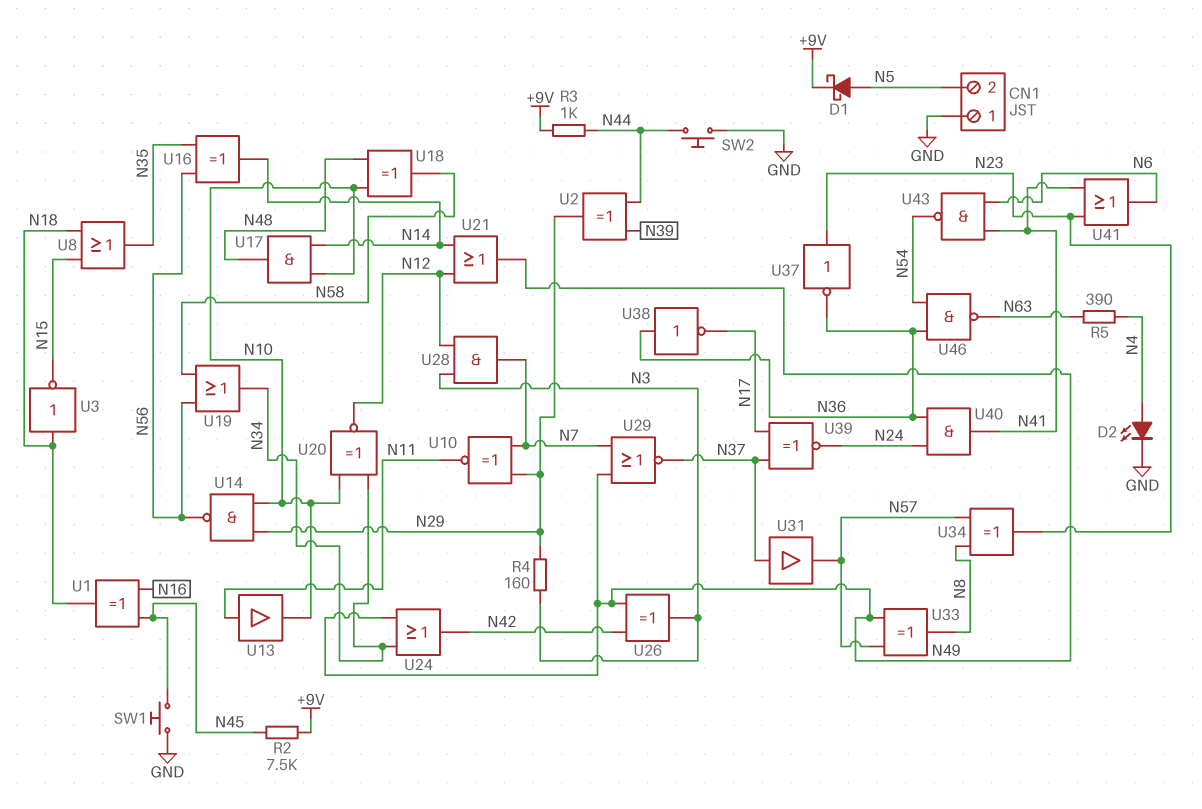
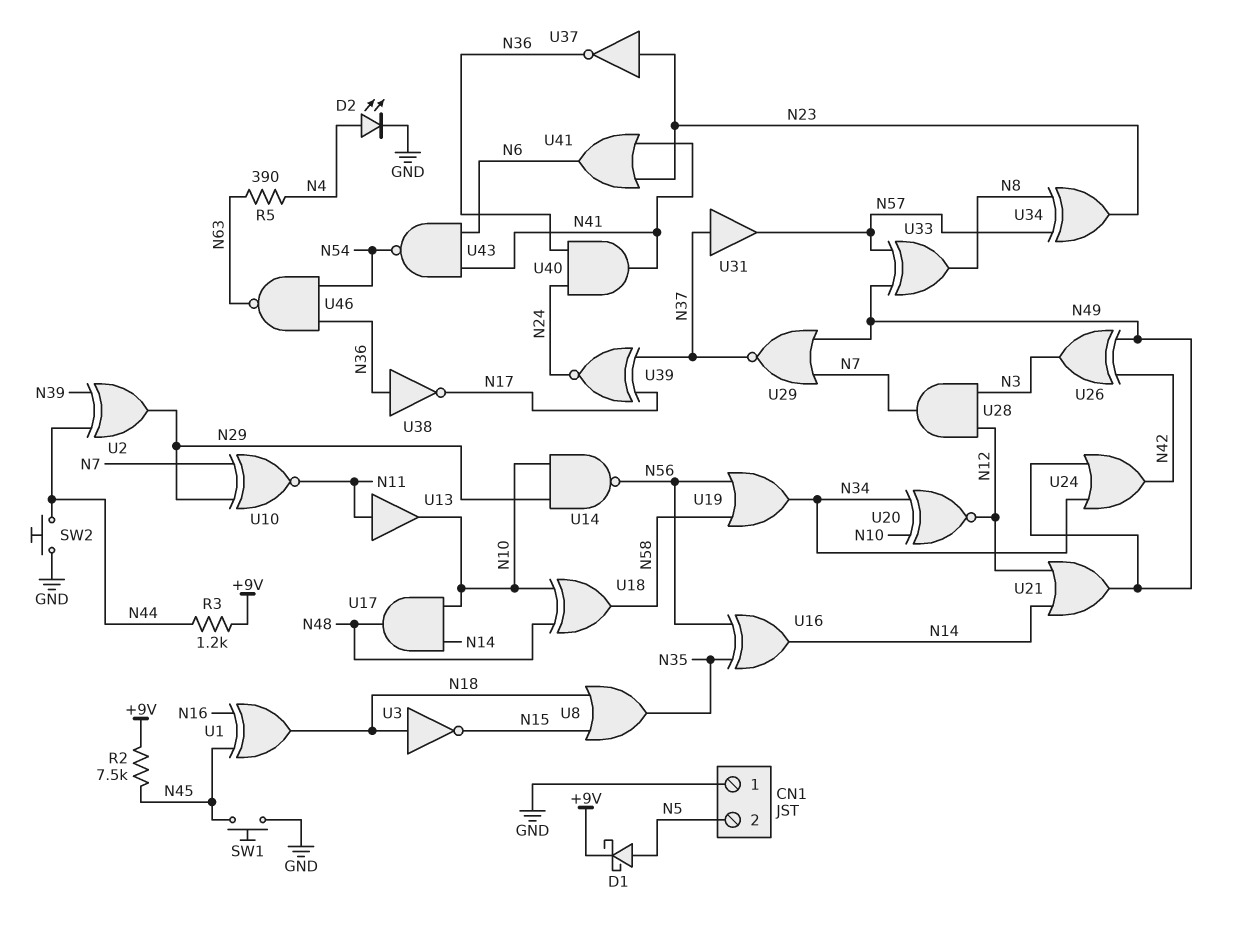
R3: 1k (+9V, N44) -> 1.2k (+9V, N44)
R4: 160 (N3, N29) -> none

